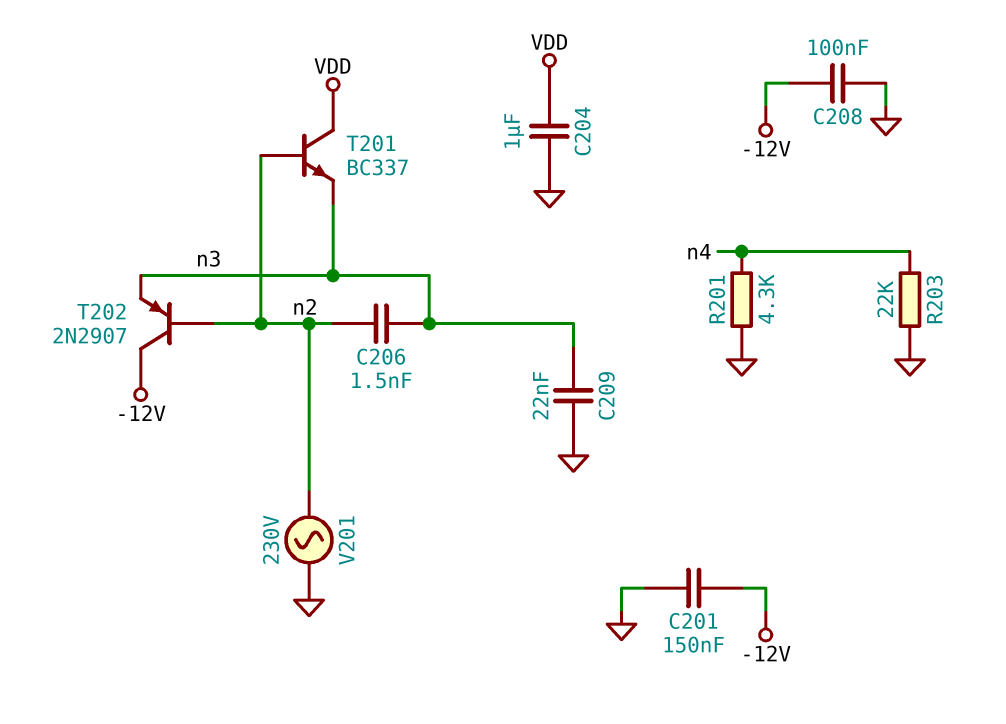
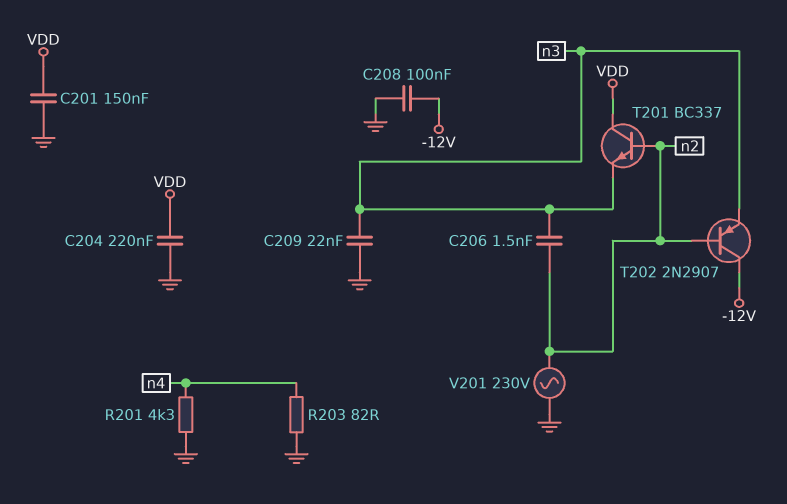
C201: 150nF (-12V, GND) -> 150nF (GND, VDD)
C204: 1uF (GND, VDD) -> 220nF (GND, VDD)
R203: 22k (GND, n4) -> 82 (GND, n4)

